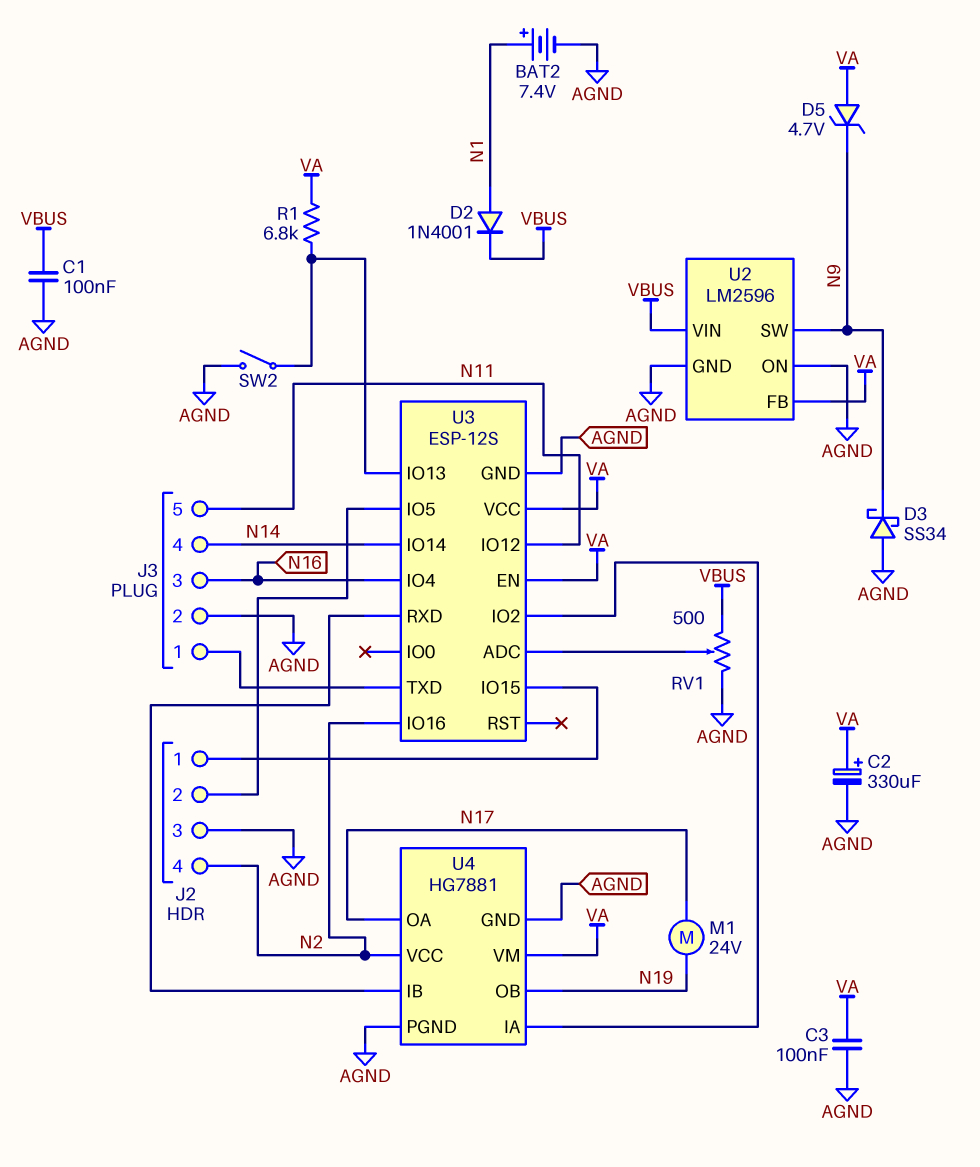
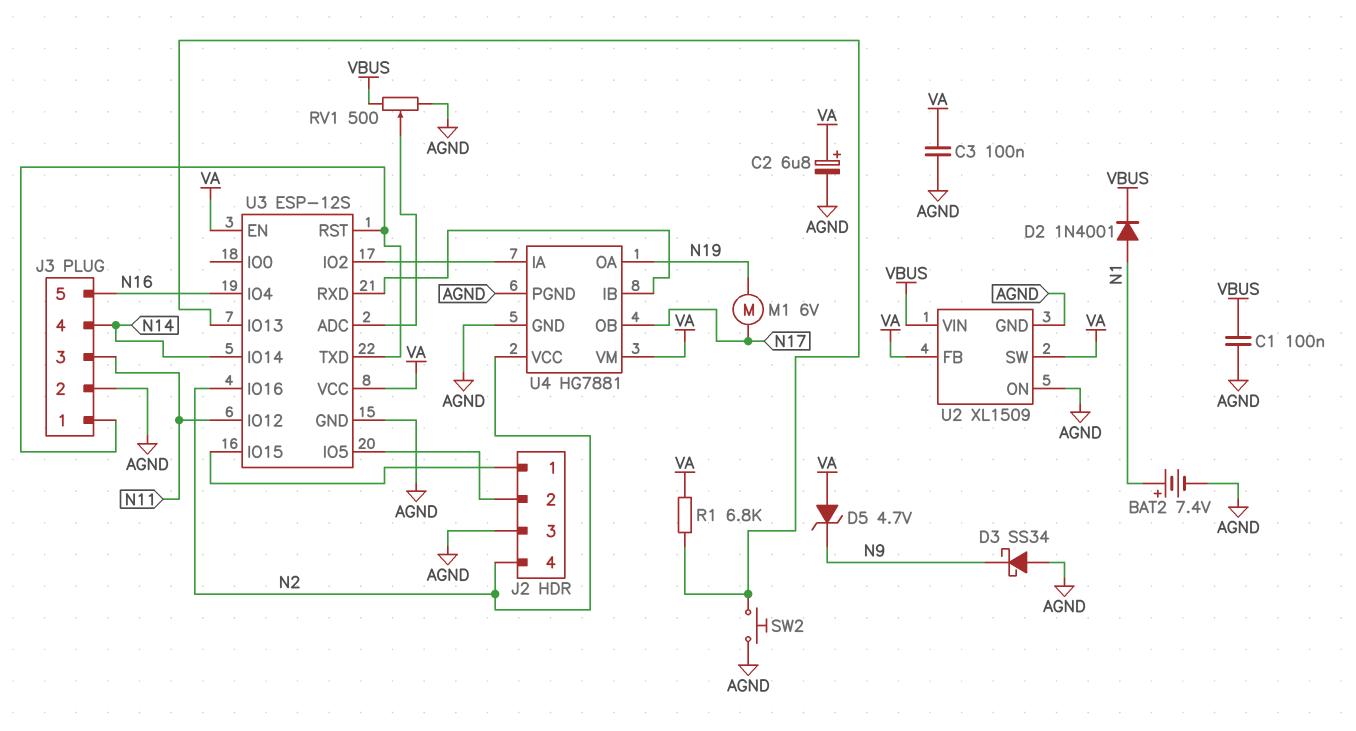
C2: 330uF (plus VA, minus AGND) -> 6.8uF (plus VA, minus AGND)
J3 pin 3: N16 -> N11
J3 pin 5: N11 -> N16
M1: motor 24V (N17, N19) -> motor 6V (N17, N19)
SW2: switch (AGND, U3/IO13) -> button (AGND, U3/IO13)
U2: LM2596 -> XL1509
U2 pin SW: N9 -> VA
U3 pin RST: none -> J3/1
U4 pin OA: N17 -> N19
U4 pin OB: N19 -> N17

